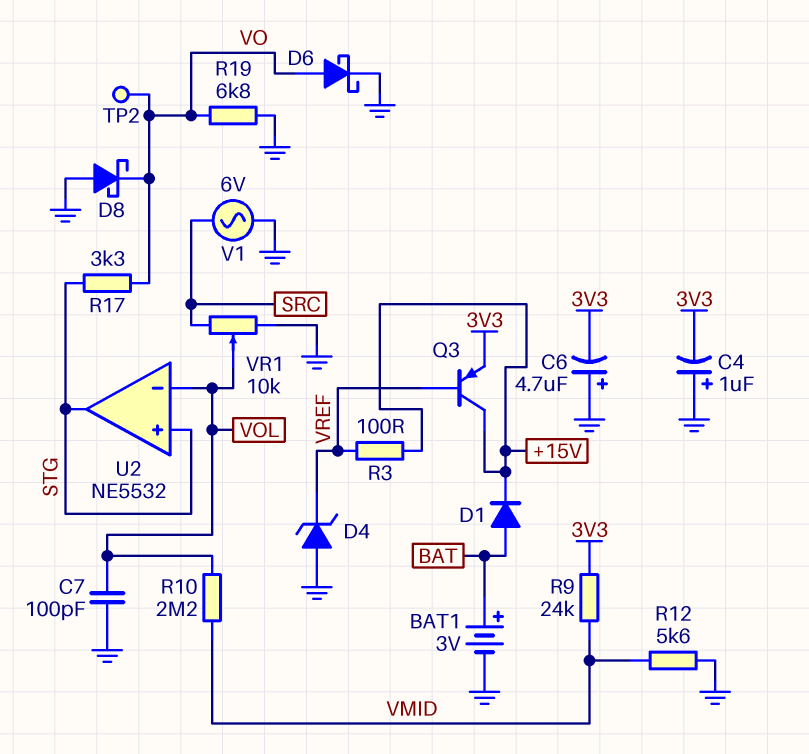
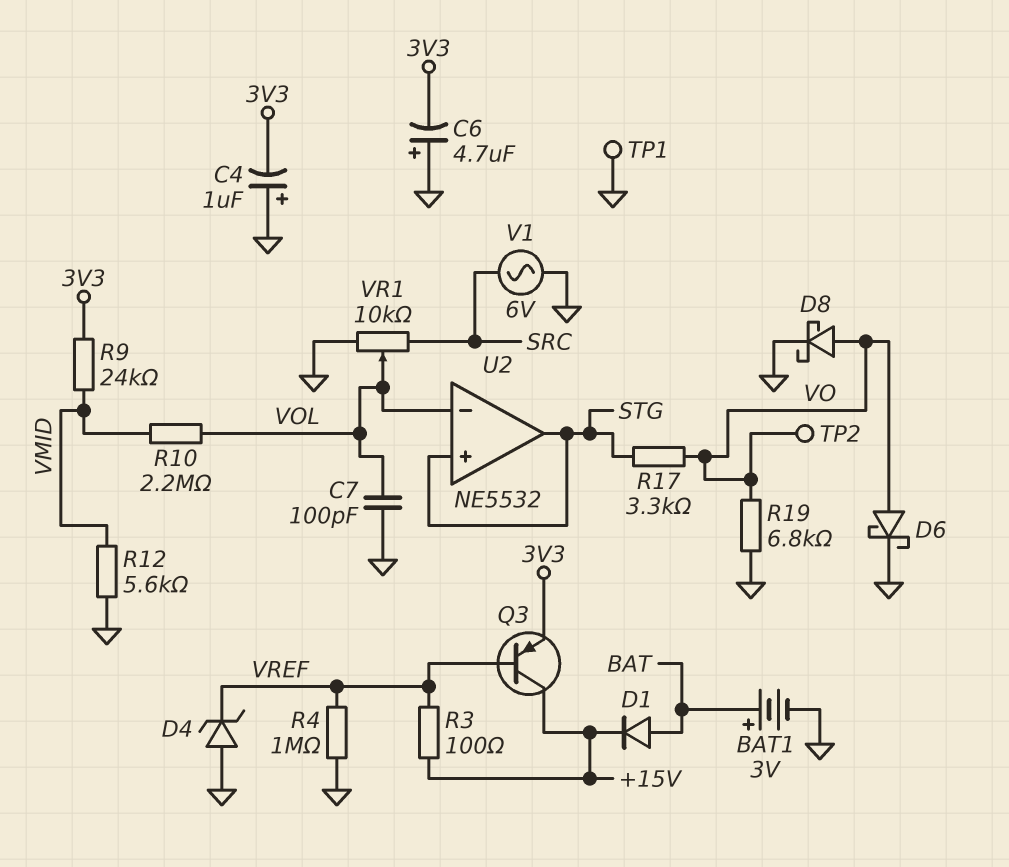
D8: schottky (A GND, K VO) -> schottky (A VO, K GND)
R4: none -> 1M (GND, VREF)
TP1: none -> test point (GND)

